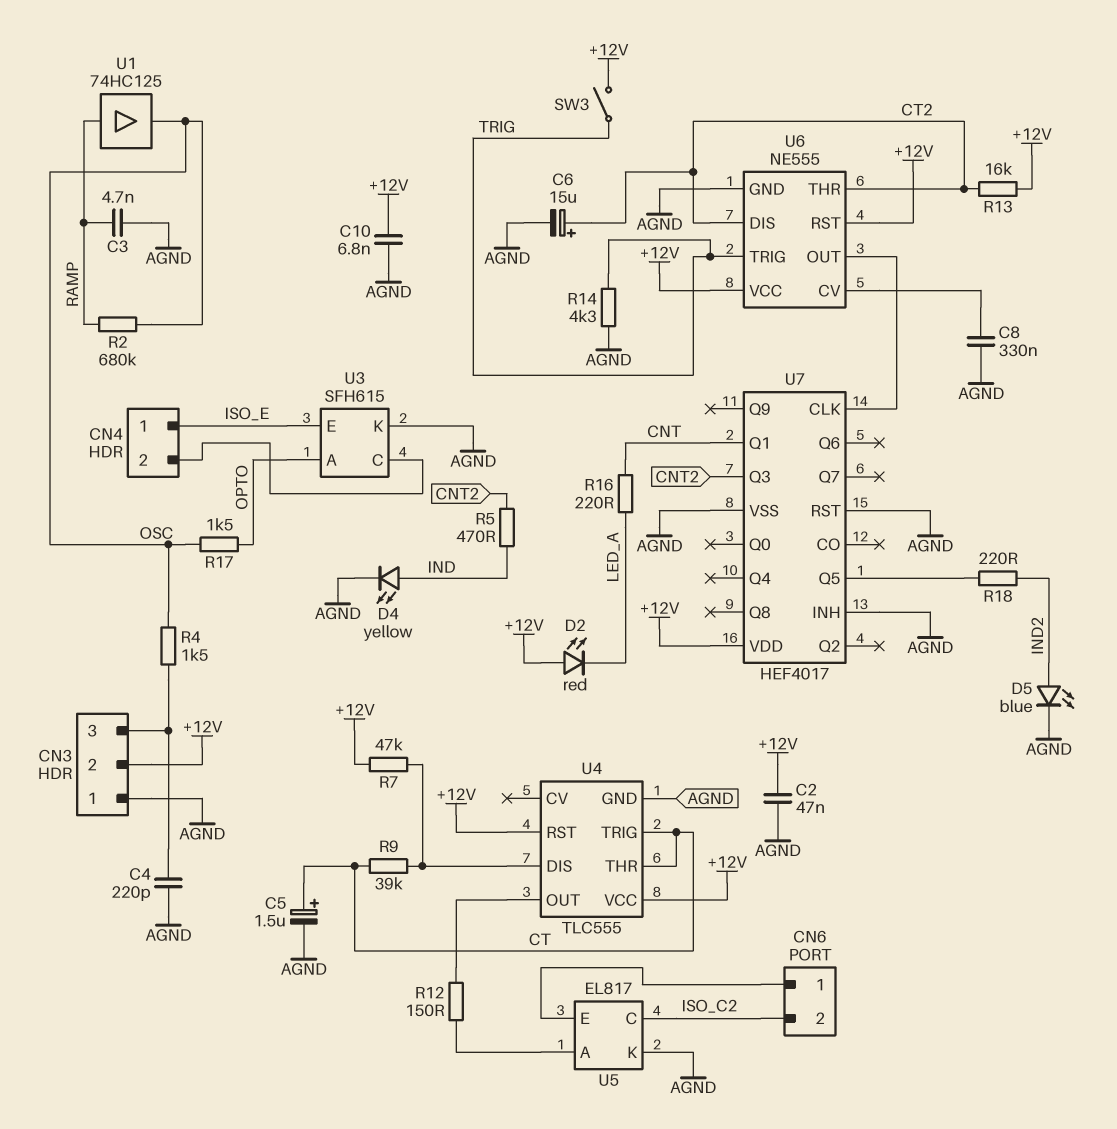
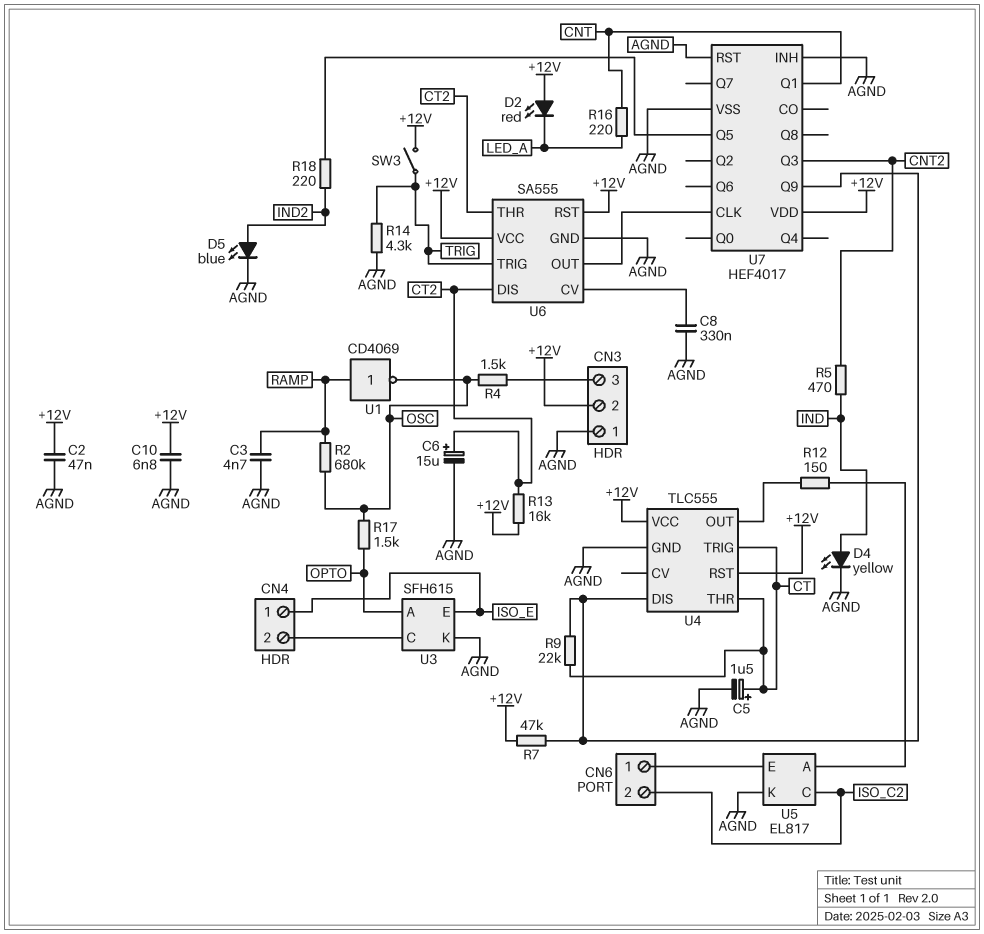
C4: 220pF (AGND, CN3/3) -> none
R9: 39k (CT, U4/DIS) -> 22k (CT, U4/DIS)
U1: buffer 74HC125 (in RAMP, out OSC) -> NOT CD4069 (in RAMP, out OSC)
U6: NE555 -> SA555
U7 pin Q9: none -> U4/DIS

